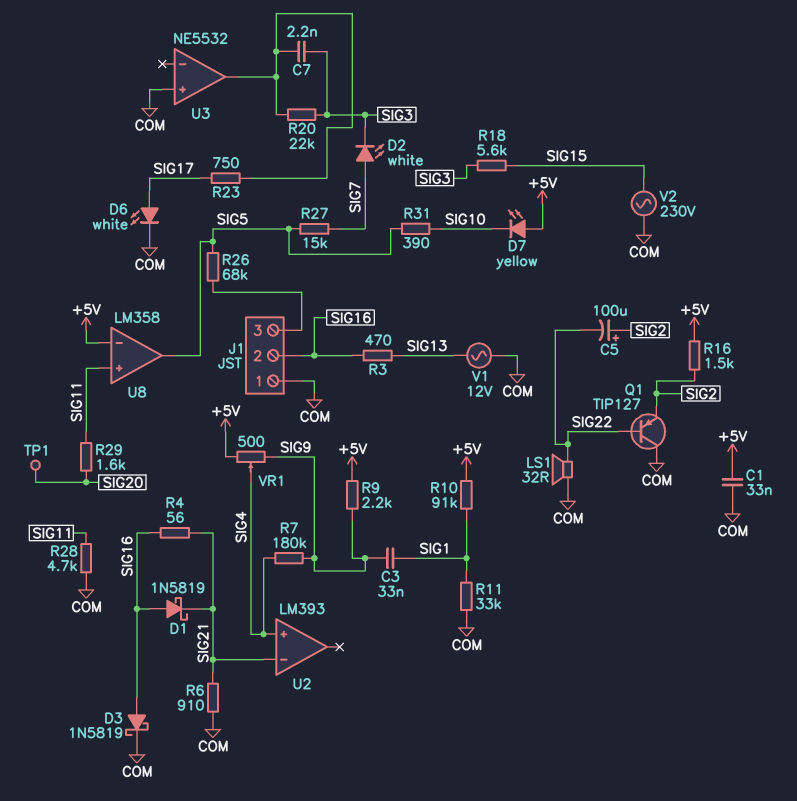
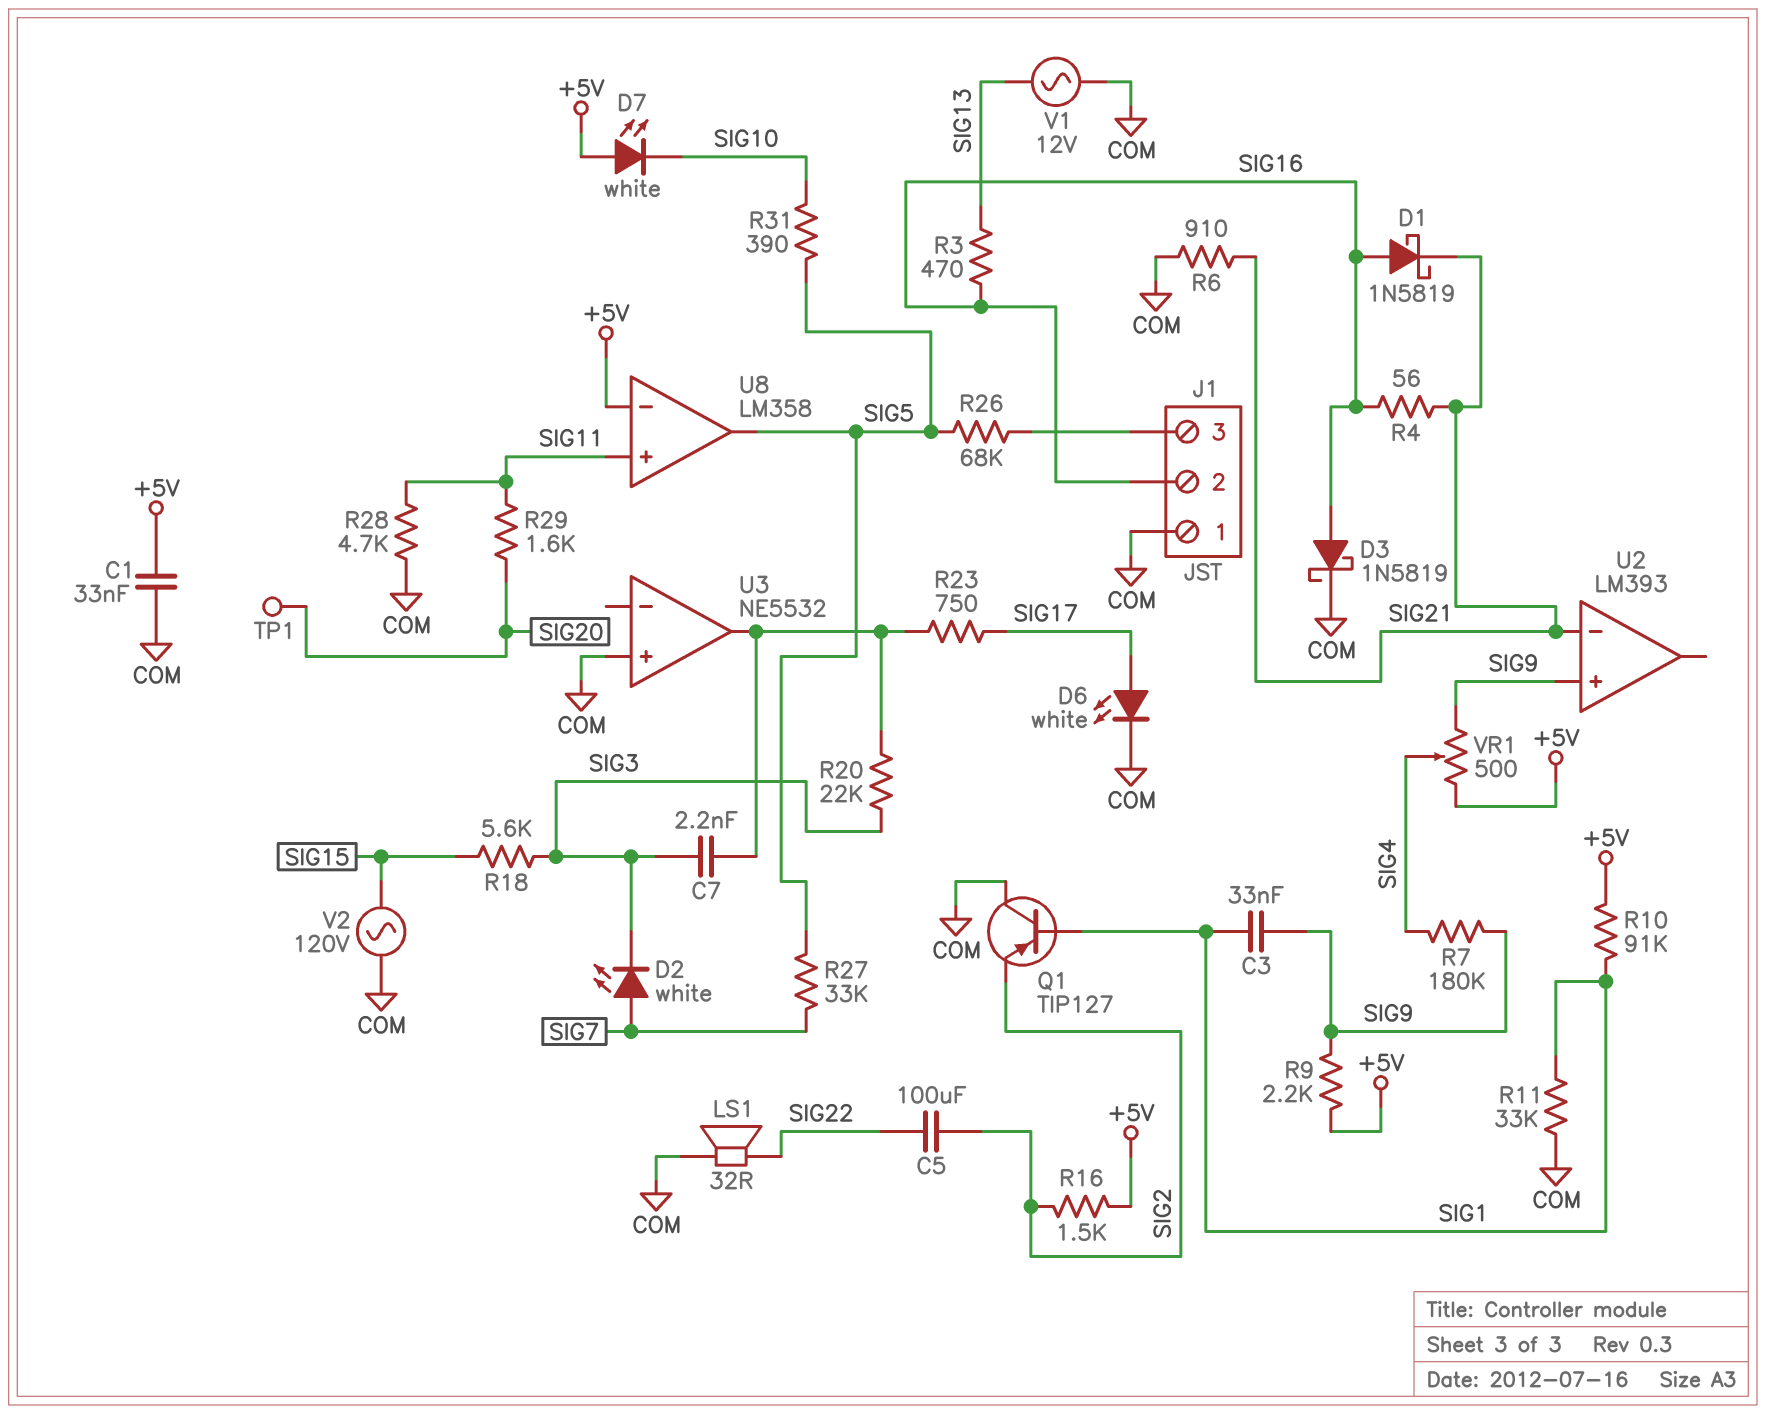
C5: 100uF (plus SIG2, minus SIG22) -> 100uF (SIG2, SIG22)
D7: LED yellow (A +5V, K SIG10) -> LED white (A +5V, K SIG10)
Q1: PNP TIP127 (B SIG22, C COM, E SIG2) -> PNP TIP127 (B SIG1, C COM, E SIG2)
R27: 15k (SIG5, SIG7) -> 33k (SIG5, SIG7)
U2 pin in+: SIG4 -> SIG9
V2: AC 230V (COM, SIG15) -> AC 120V (COM, SIG15)

